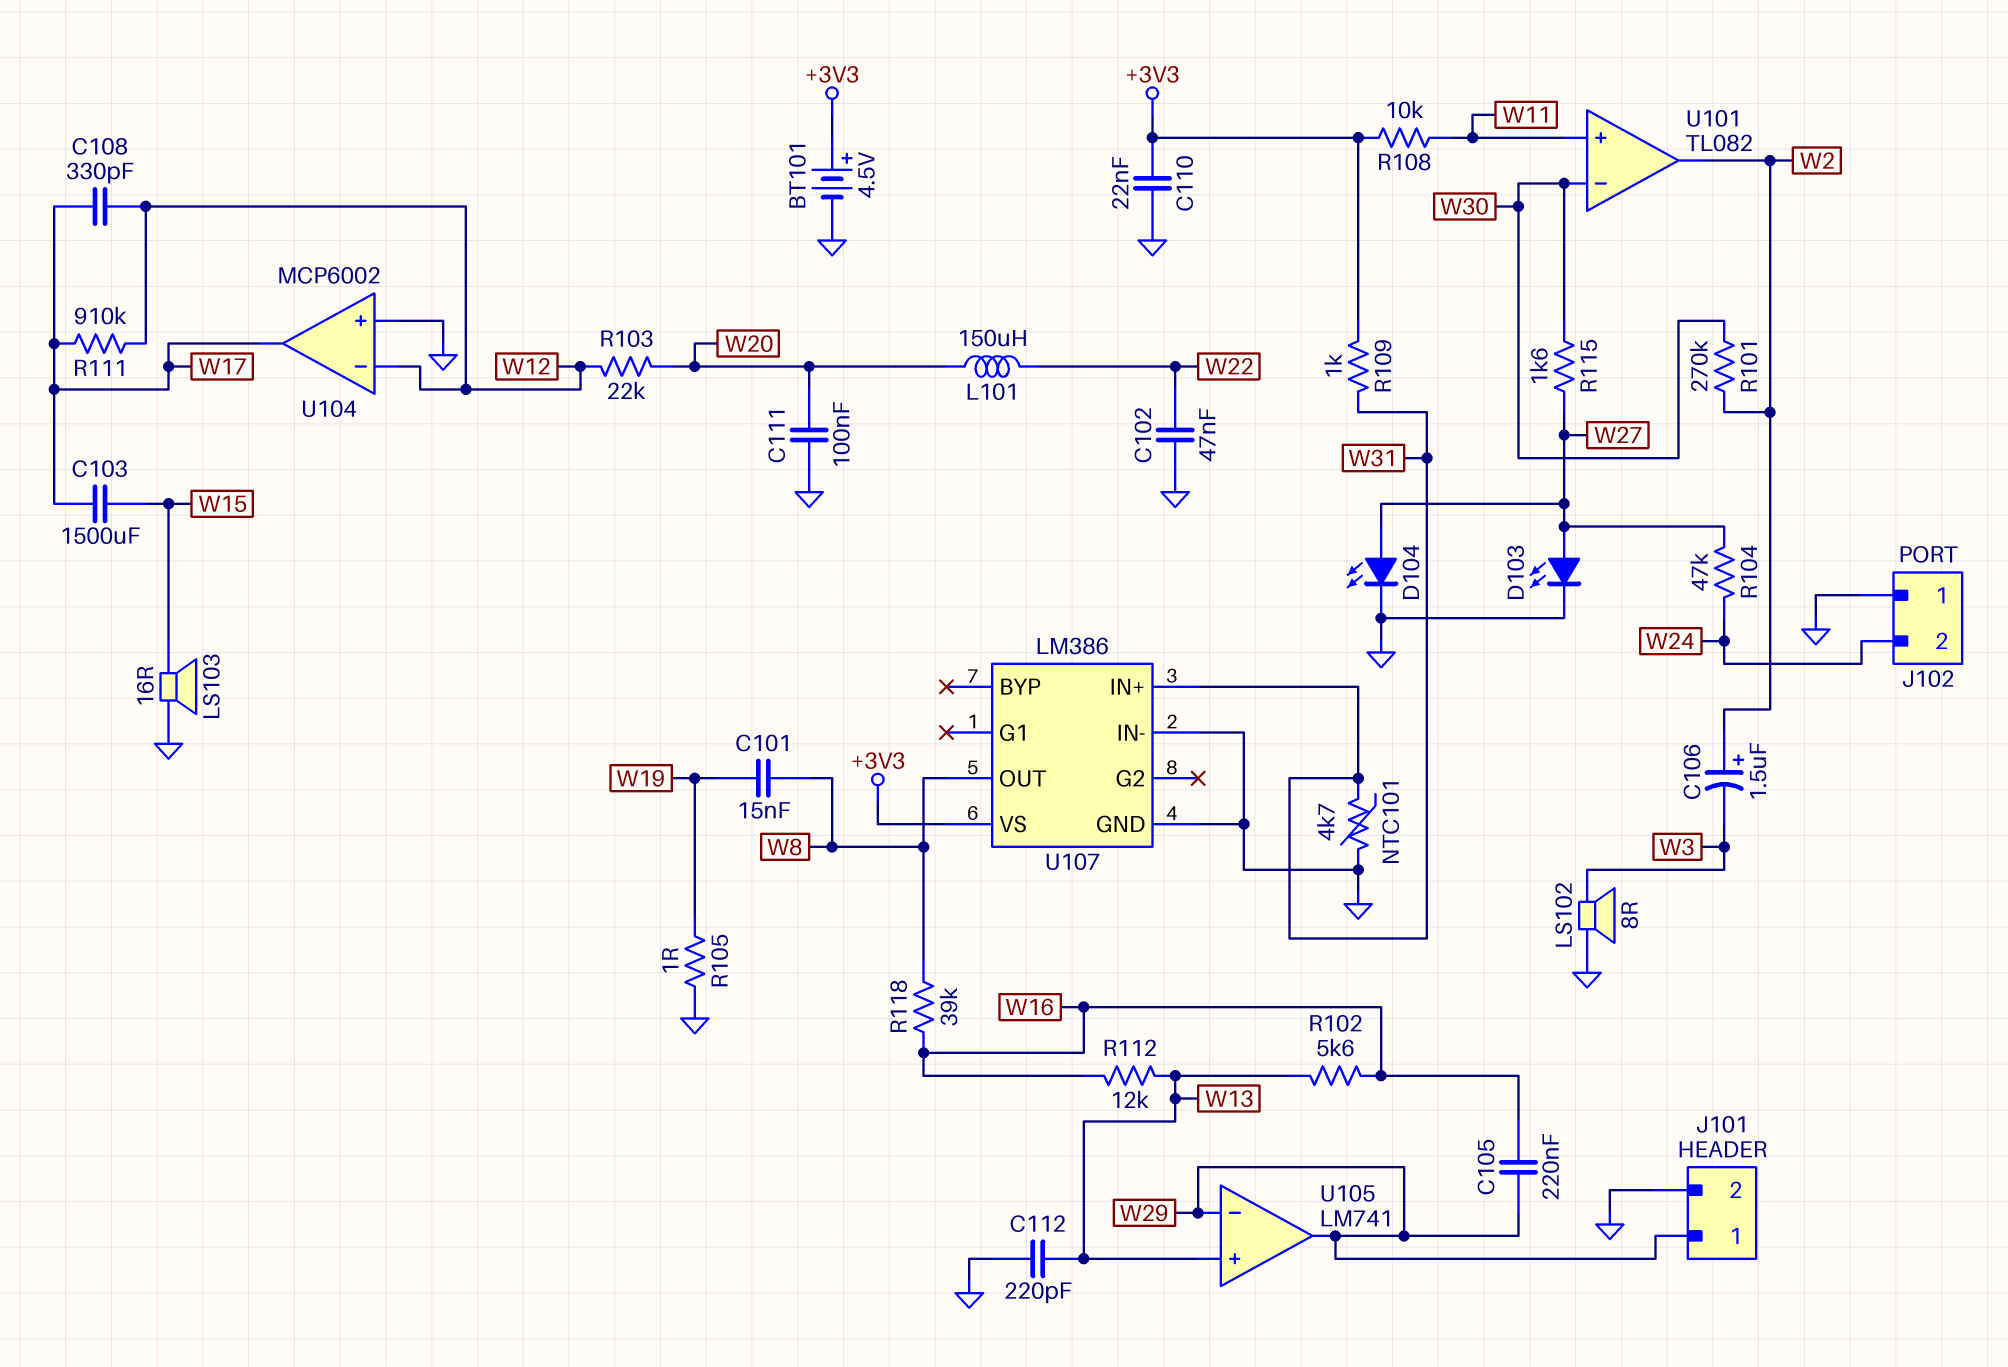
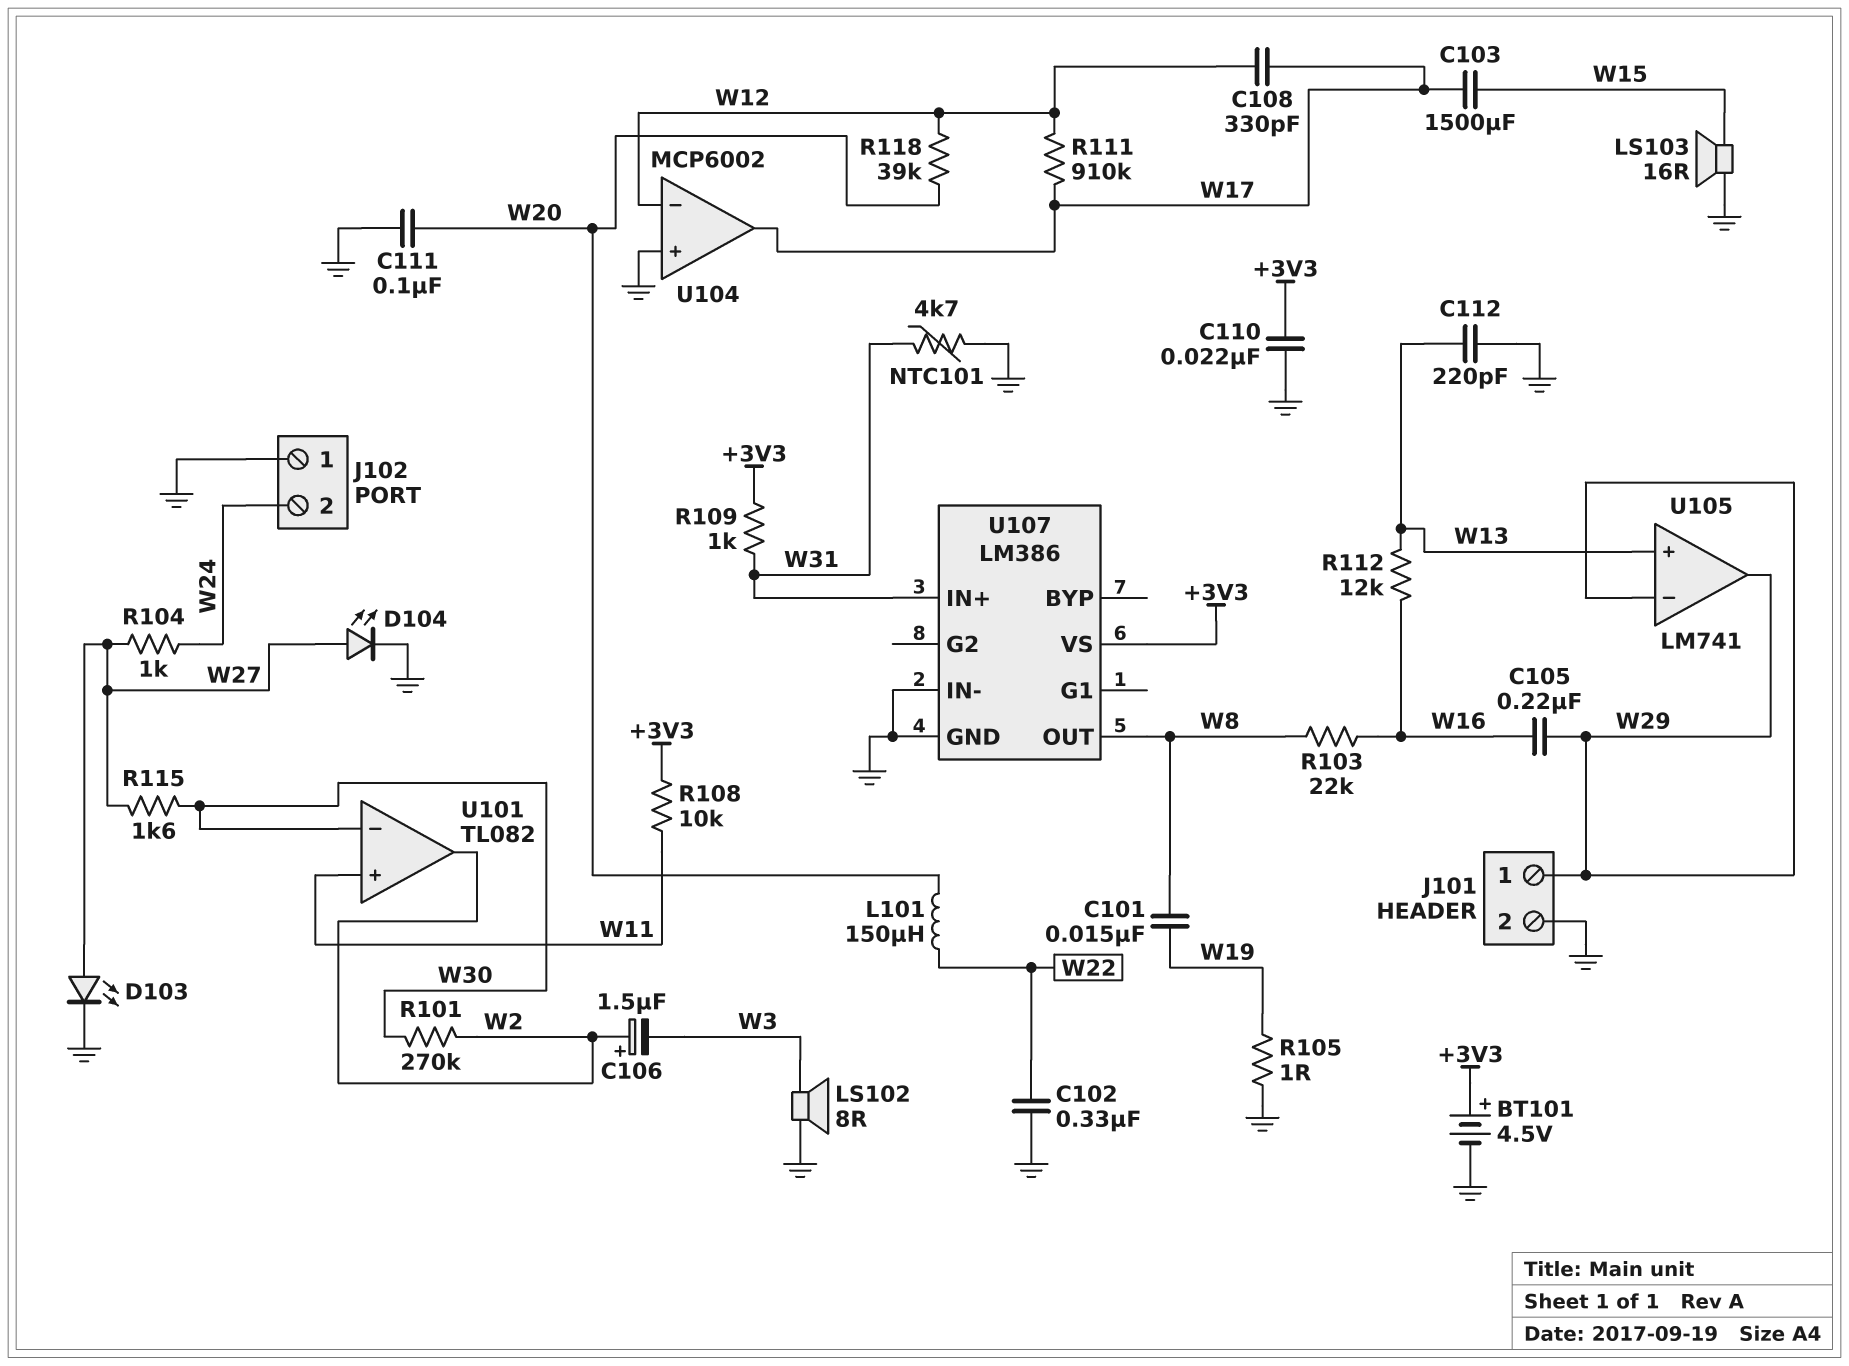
C102: 47nF (GND, W22) -> 330nF (GND, W22)
R102: 5.6k (W13, W16) -> none
R103: 22k (W12, W20) -> 22k (W8, W16)
R104: 47k (W24, W27) -> 1k (W24, W27)
R118: 39k (W8, W16) -> 39k (W12, W20)

